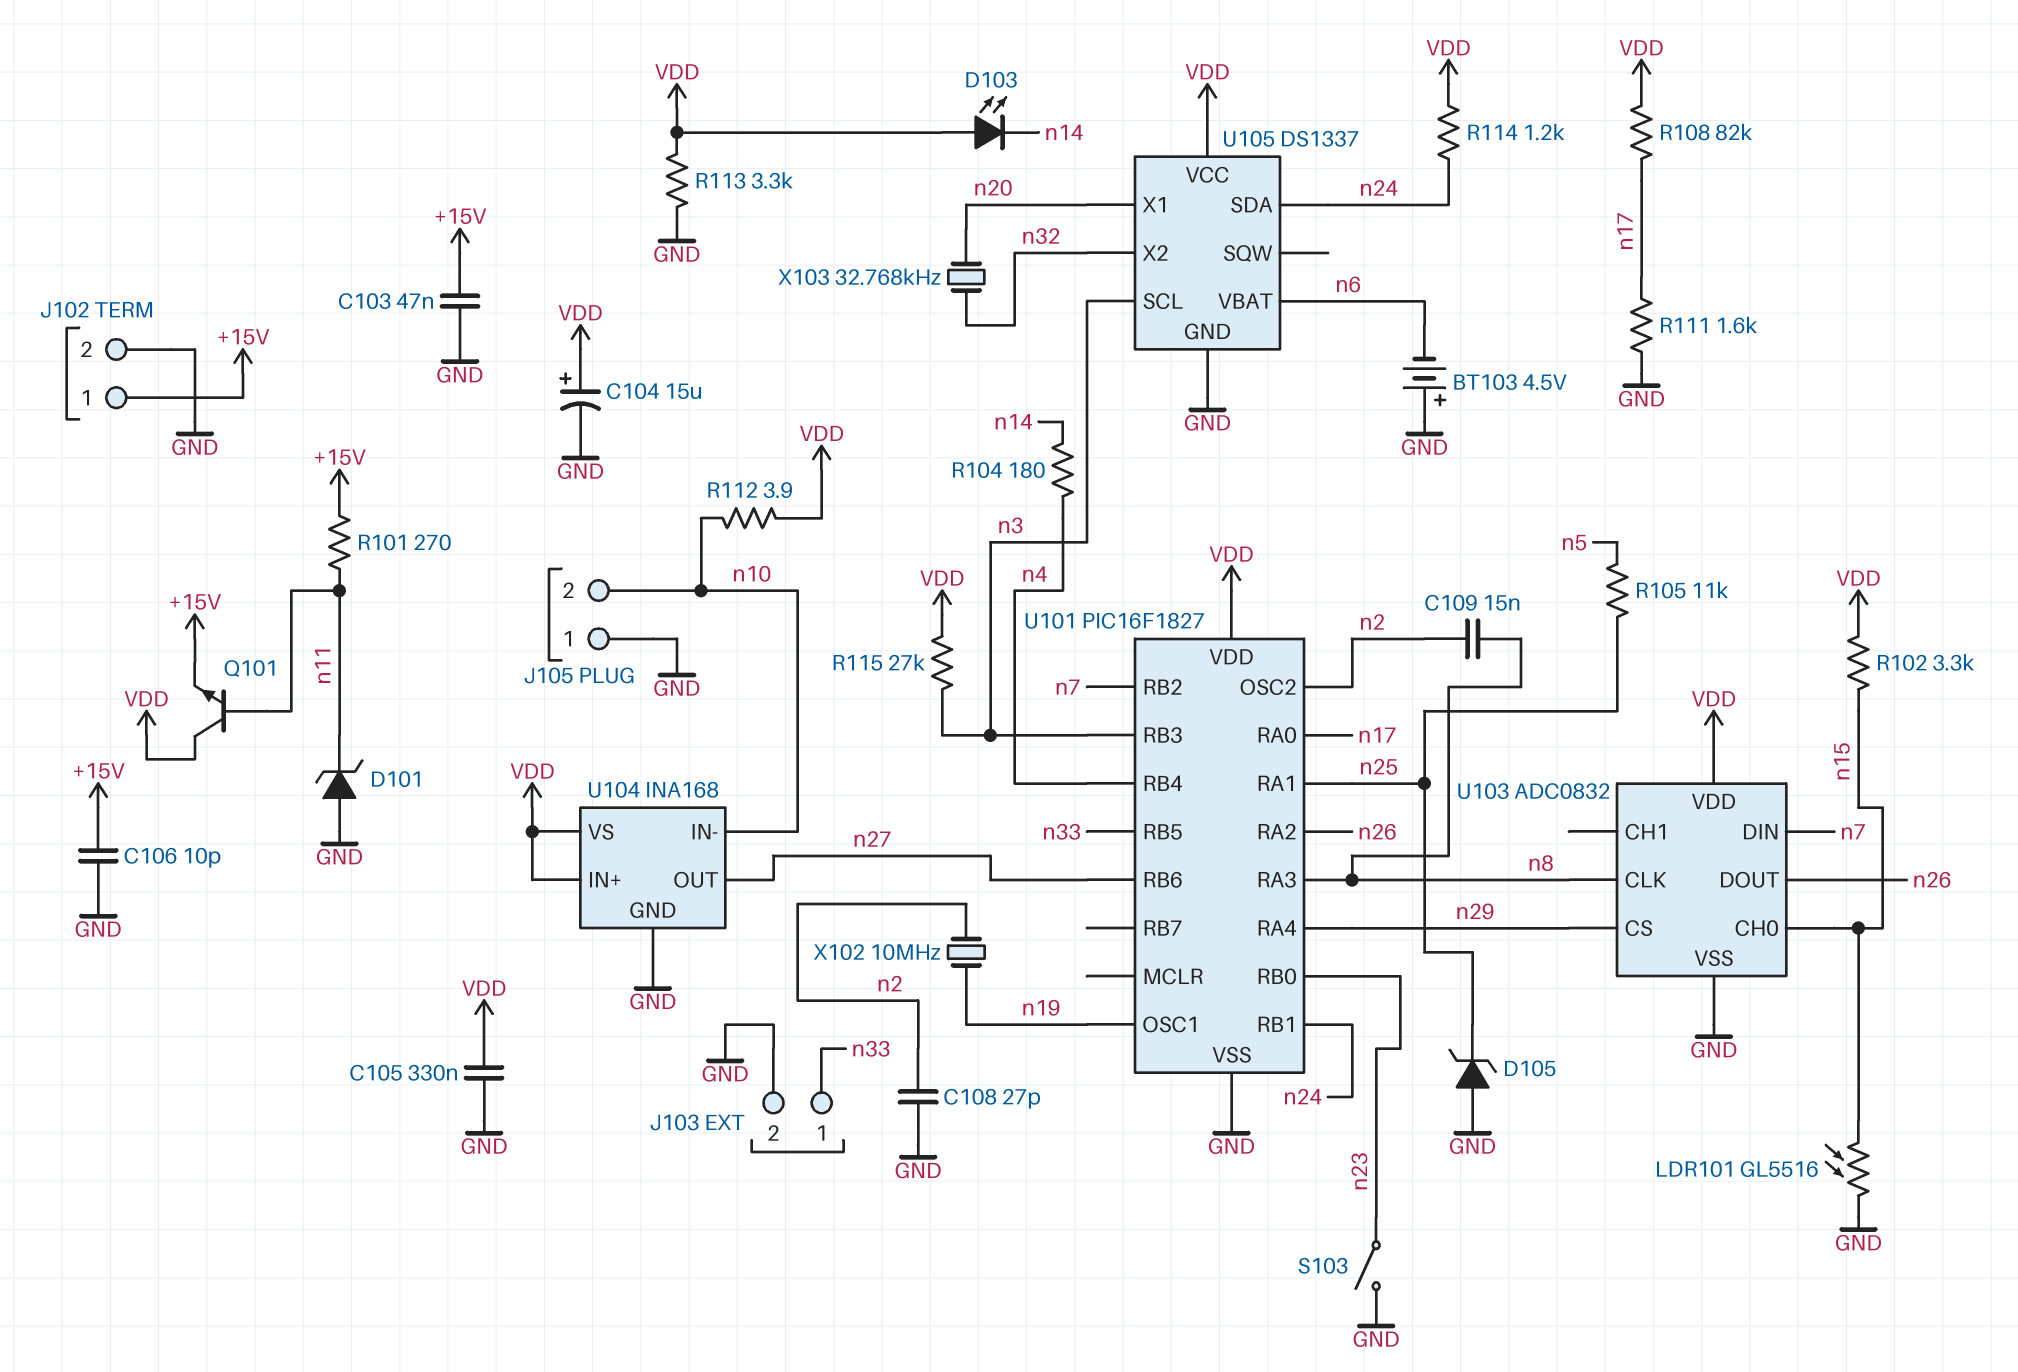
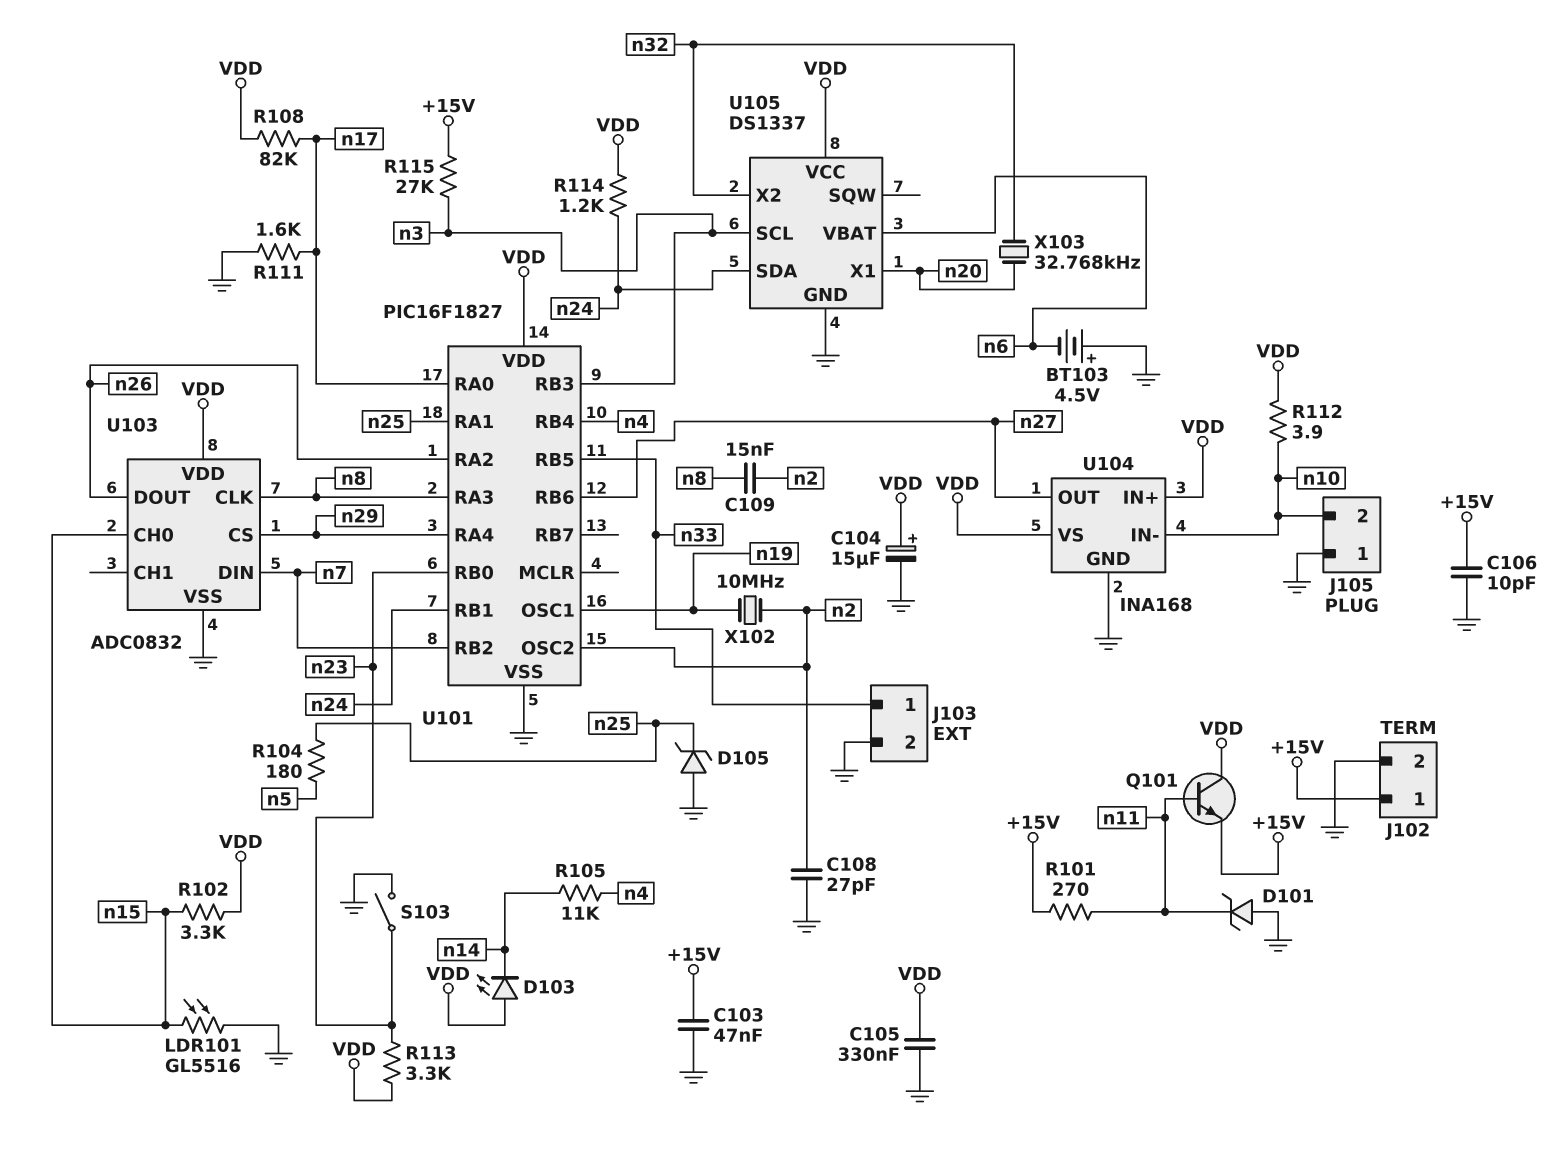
R104: 180 (n4, n14) -> 180 (n5, n25)
R105: 11k (n5, n25) -> 11k (n4, n14)
R113: 3.3k (GND, VDD) -> 3.3k (VDD, n23)
R115: 27k (VDD, n3) -> 27k (+15V, n3)

